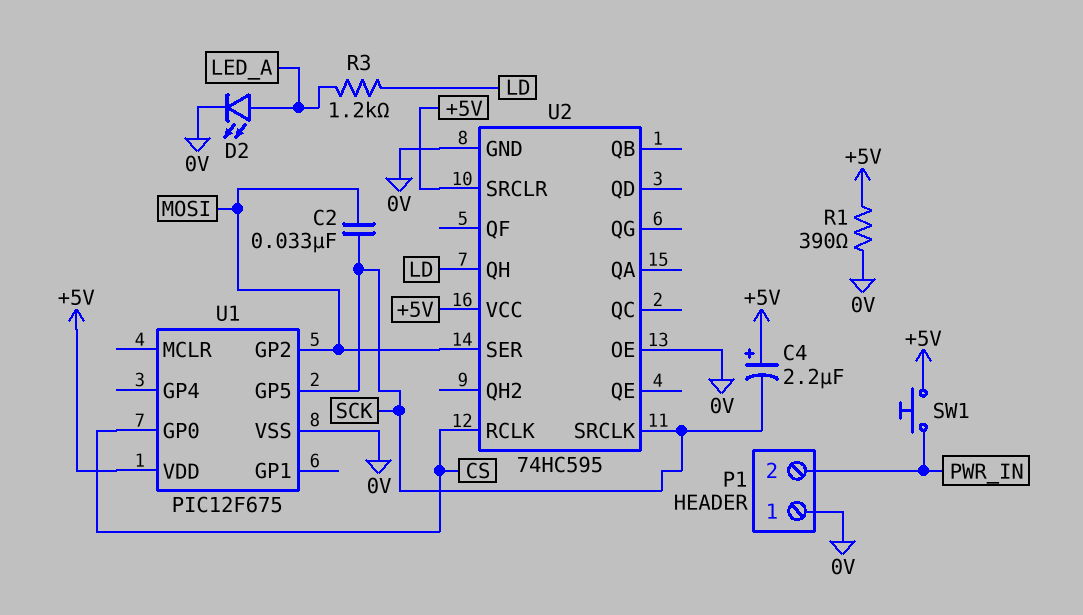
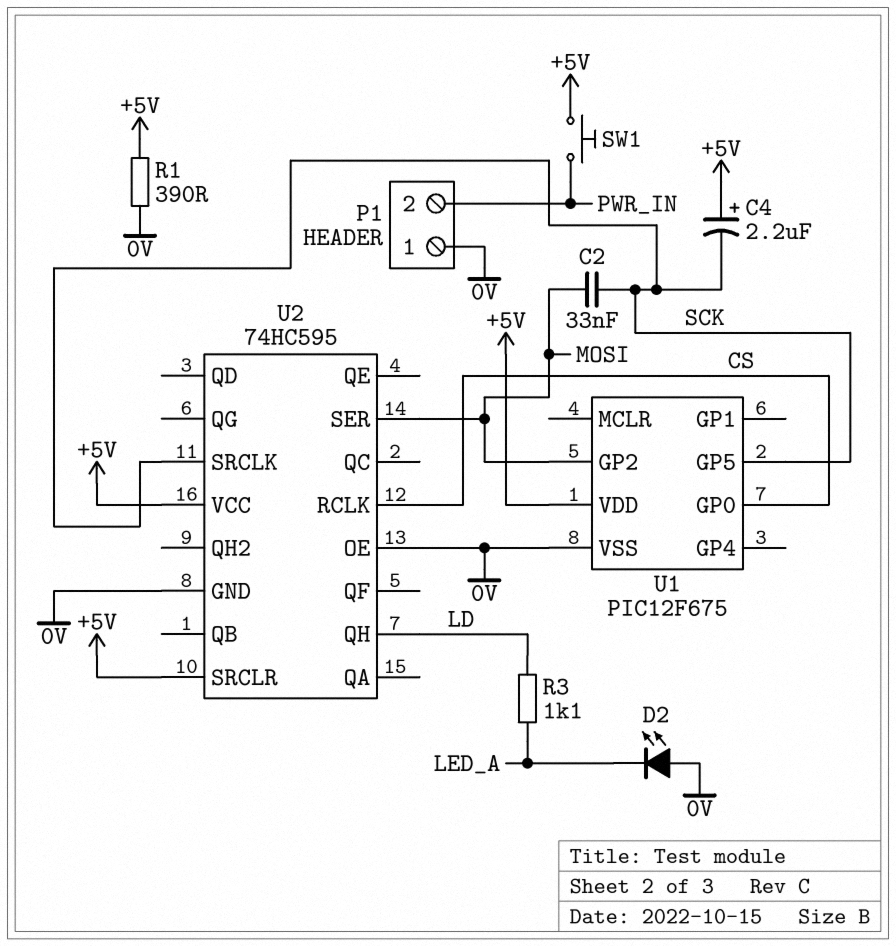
D2: LED (A LED_A, K 0V) -> LED (A 0V, K LED_A)
R3: 1.2k (LD, LED_A) -> 1.1k (LD, LED_A)

